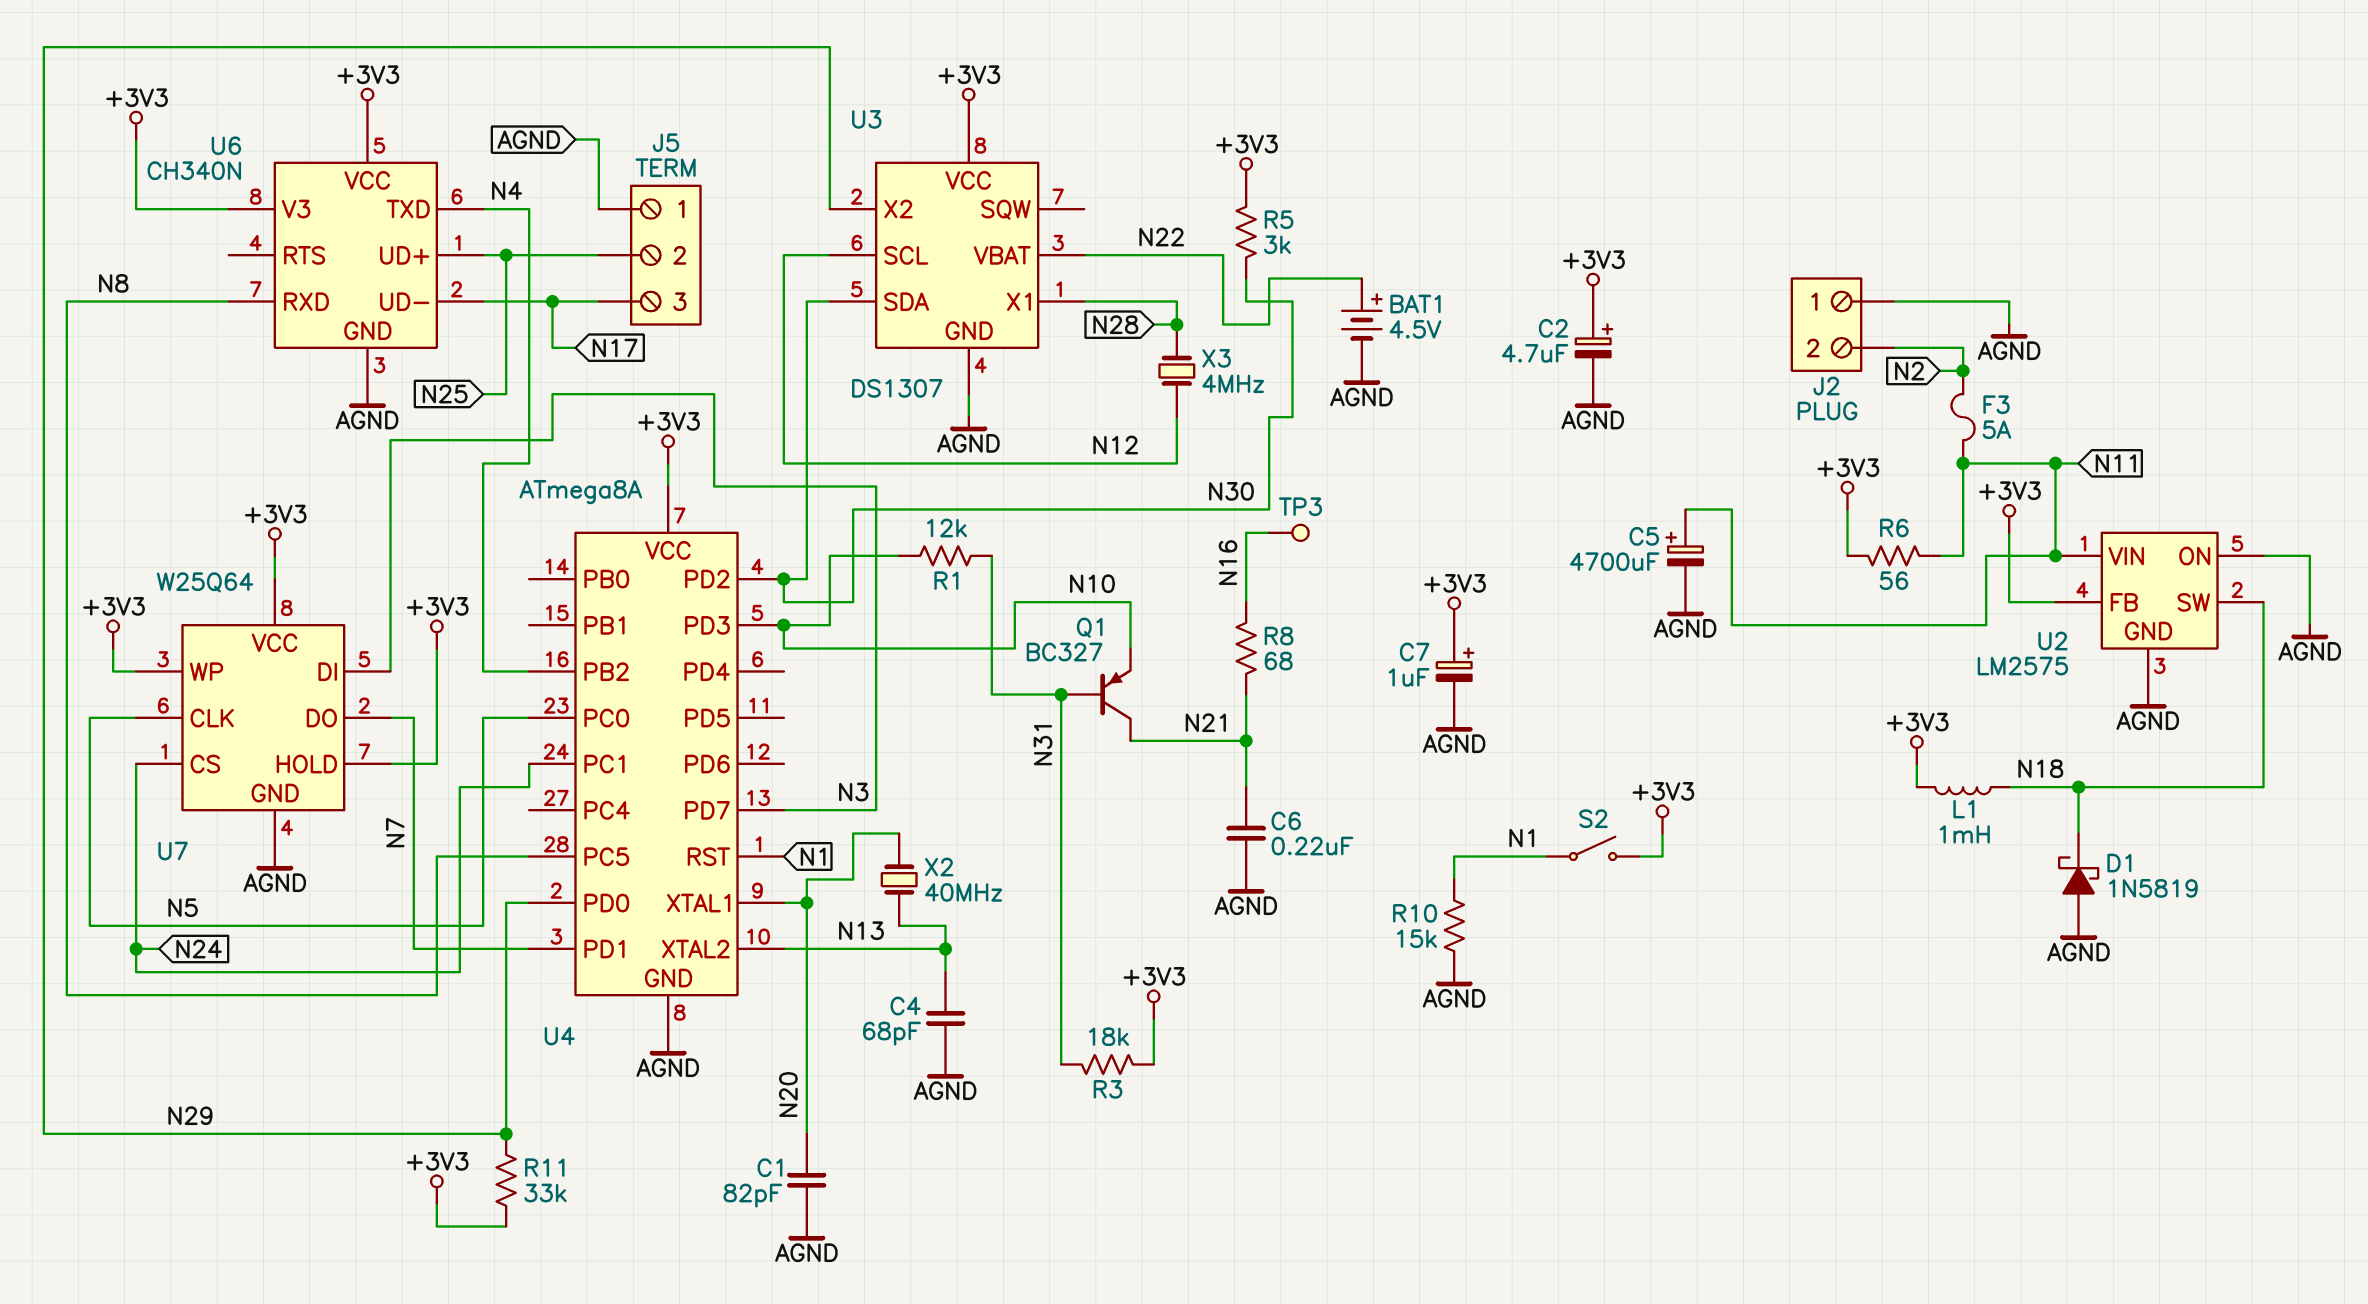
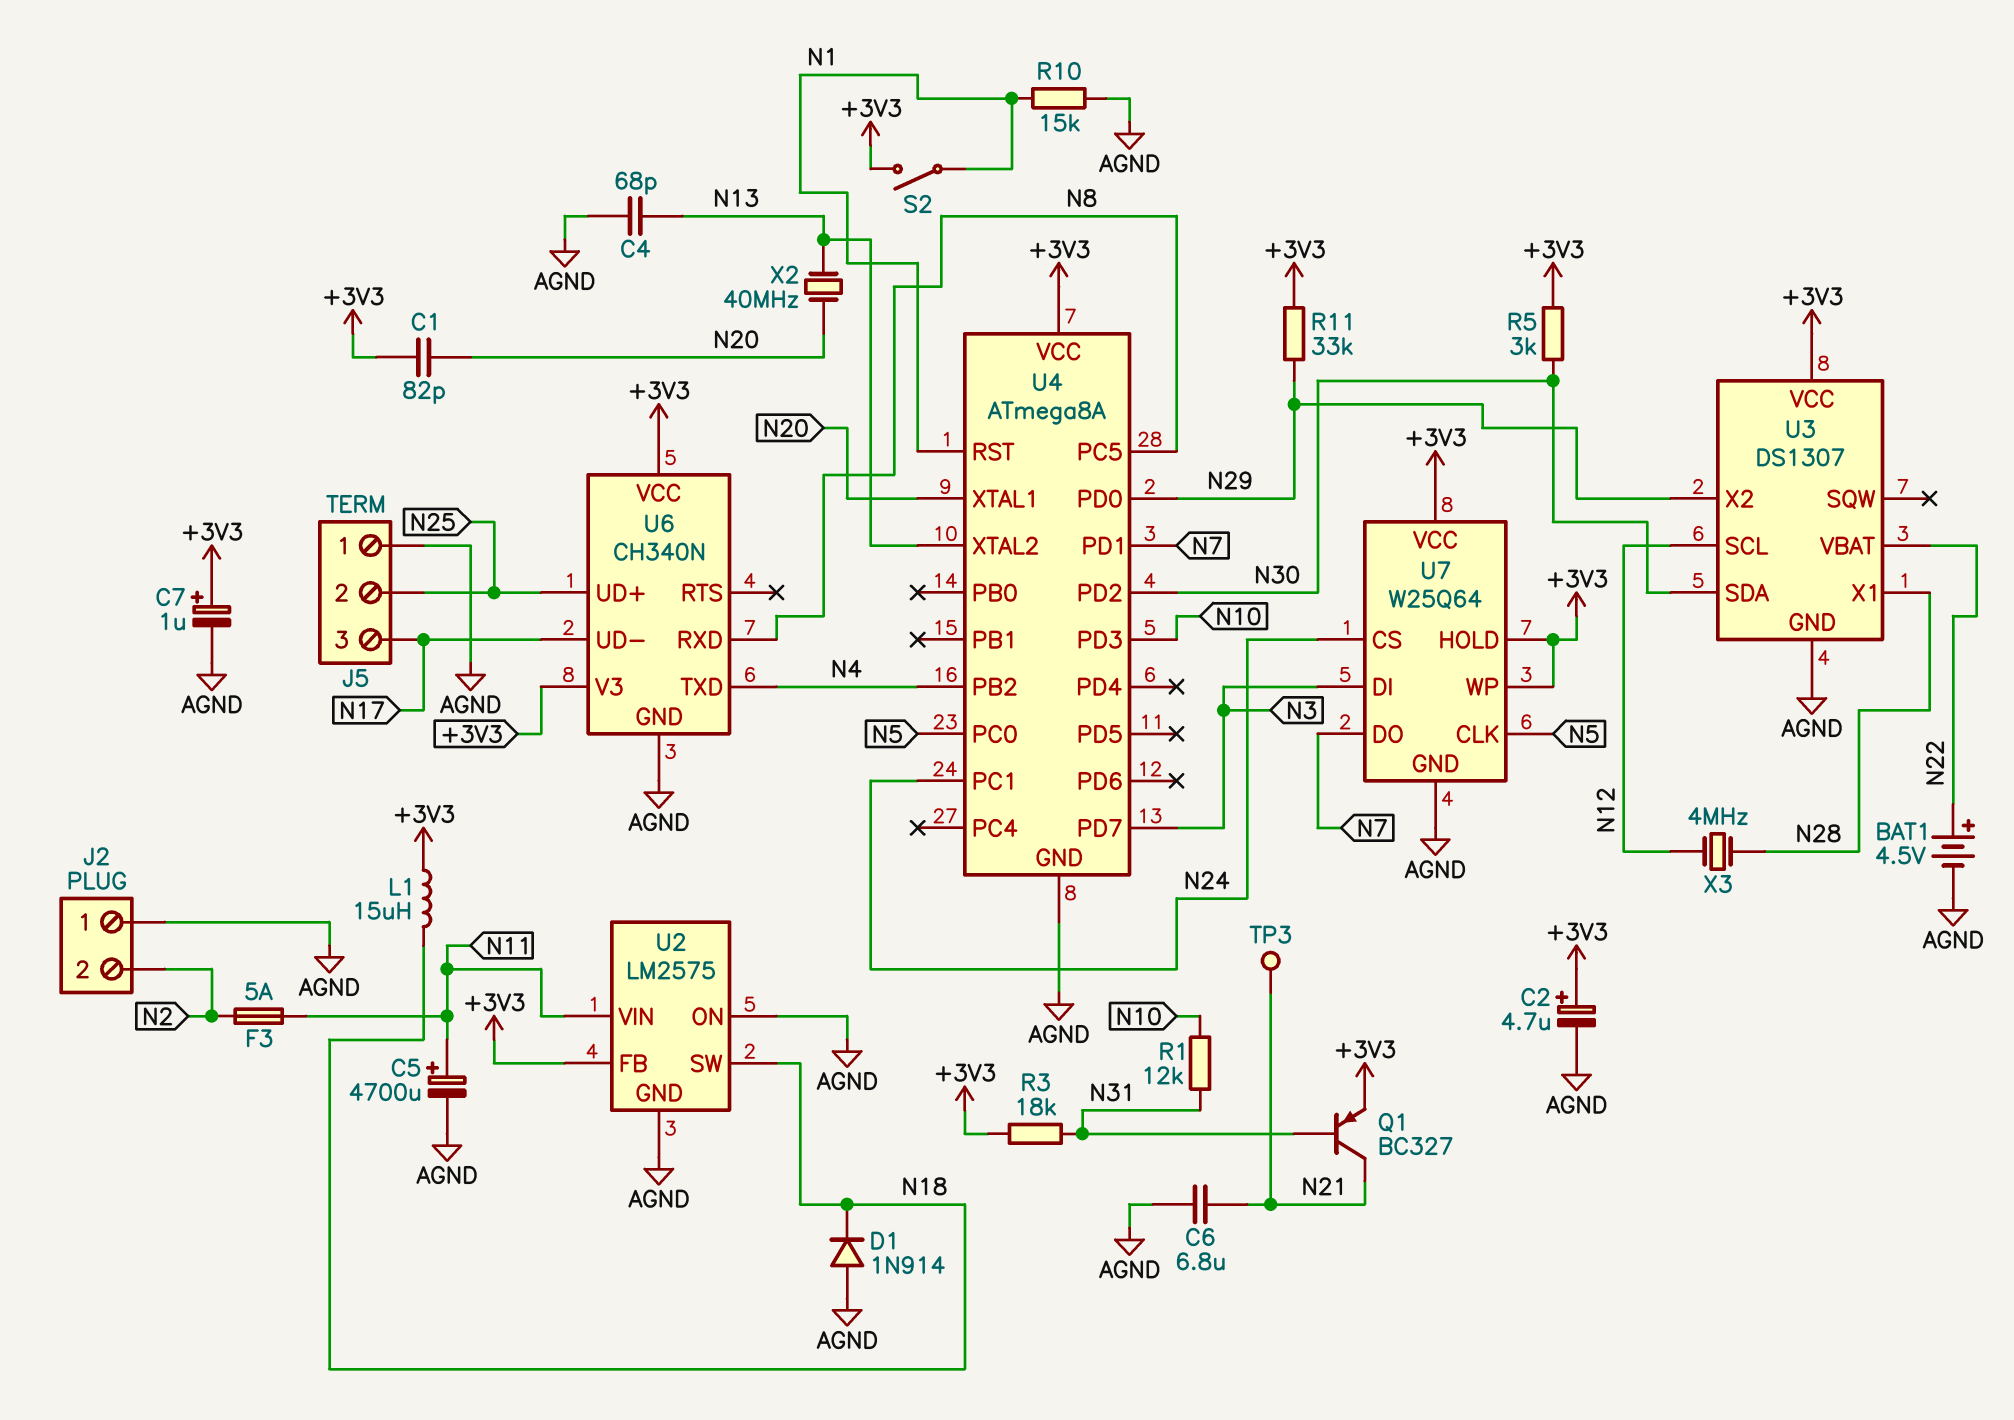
C1: 82pF (AGND, N20) -> 82pF (+3V3, N20)
C6: 220nF (AGND, N21) -> 6.8uF (AGND, N21)
D1: schottky 1N5819 (A AGND, K N18) -> diode 1N914 (A AGND, K N18)
L1: 1mH (+3V3, N18) -> 15uH (+3V3, N18)
Q1: PNP BC327 (B N31, C N21, E N10) -> PNP BC327 (B N31, C N21, E +3V3)
R6: 56 (+3V3, N11) -> none
R8: 68 (N16, N21) -> none
TP3: test point (N16) -> test point (N21)

